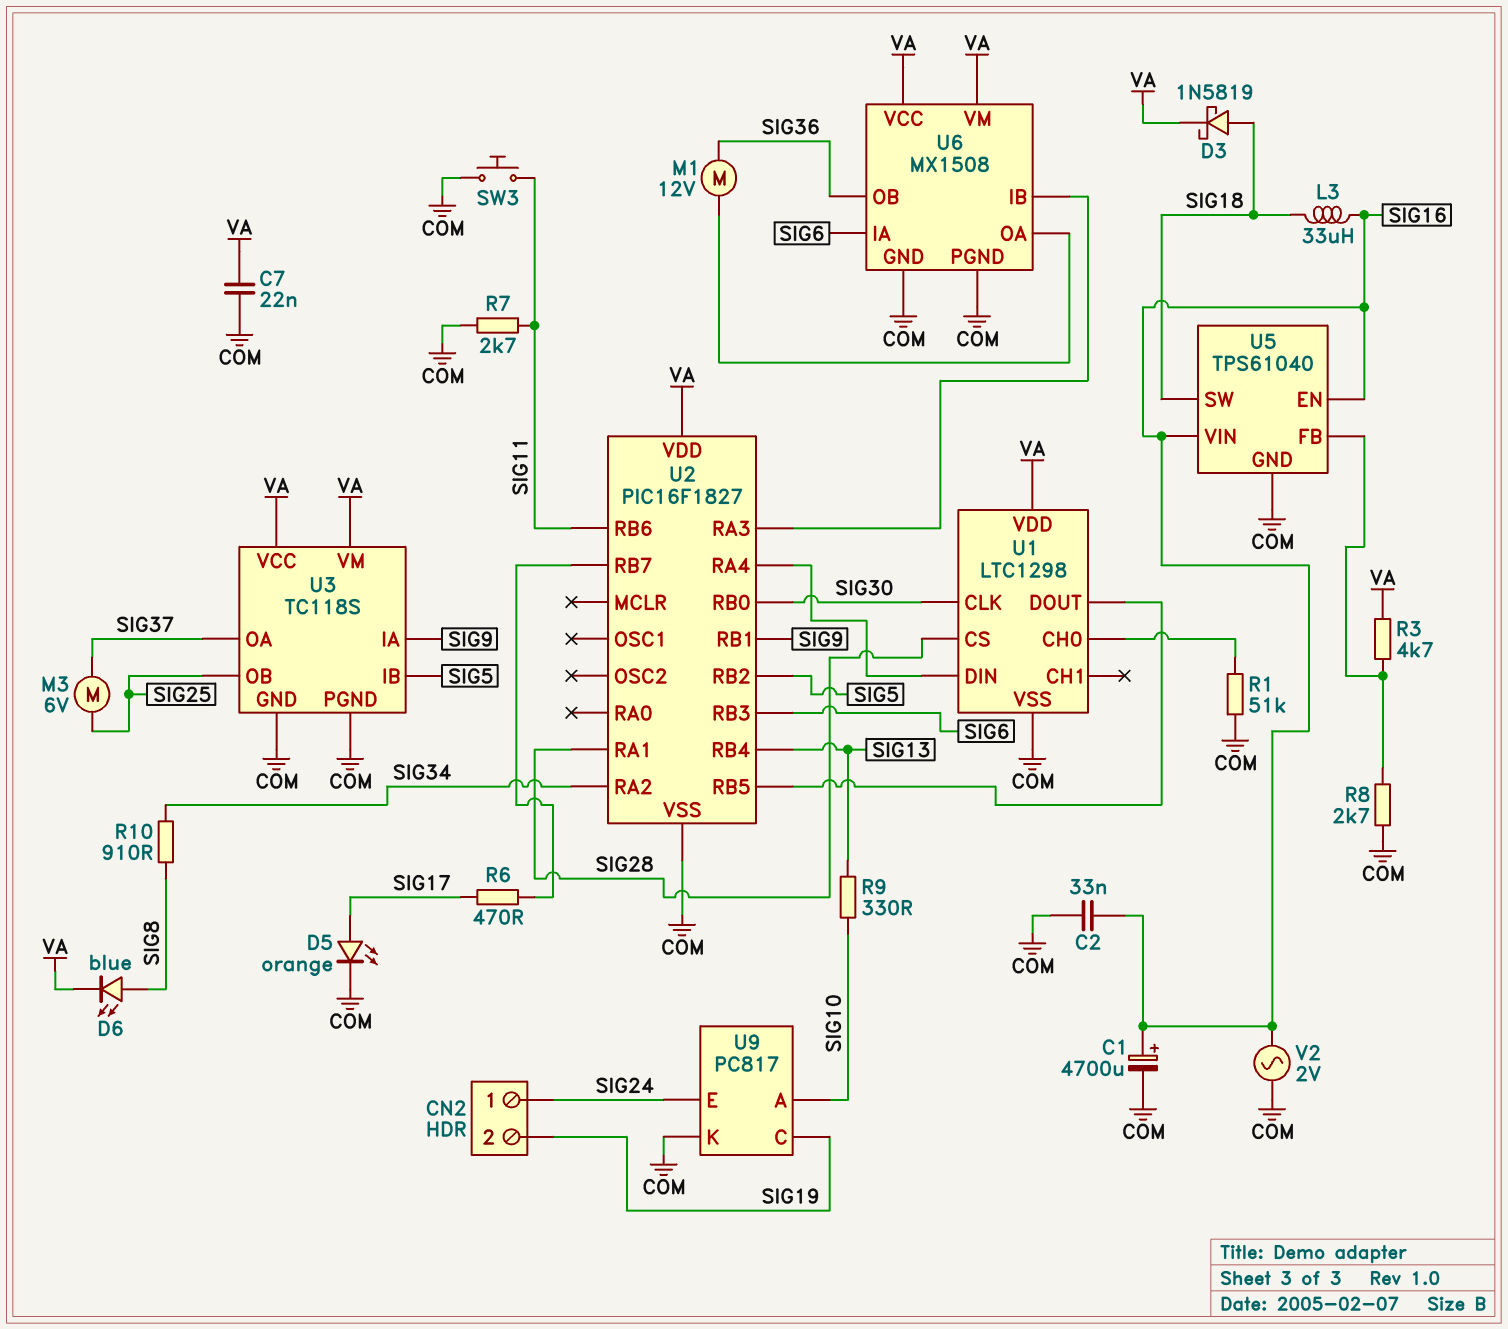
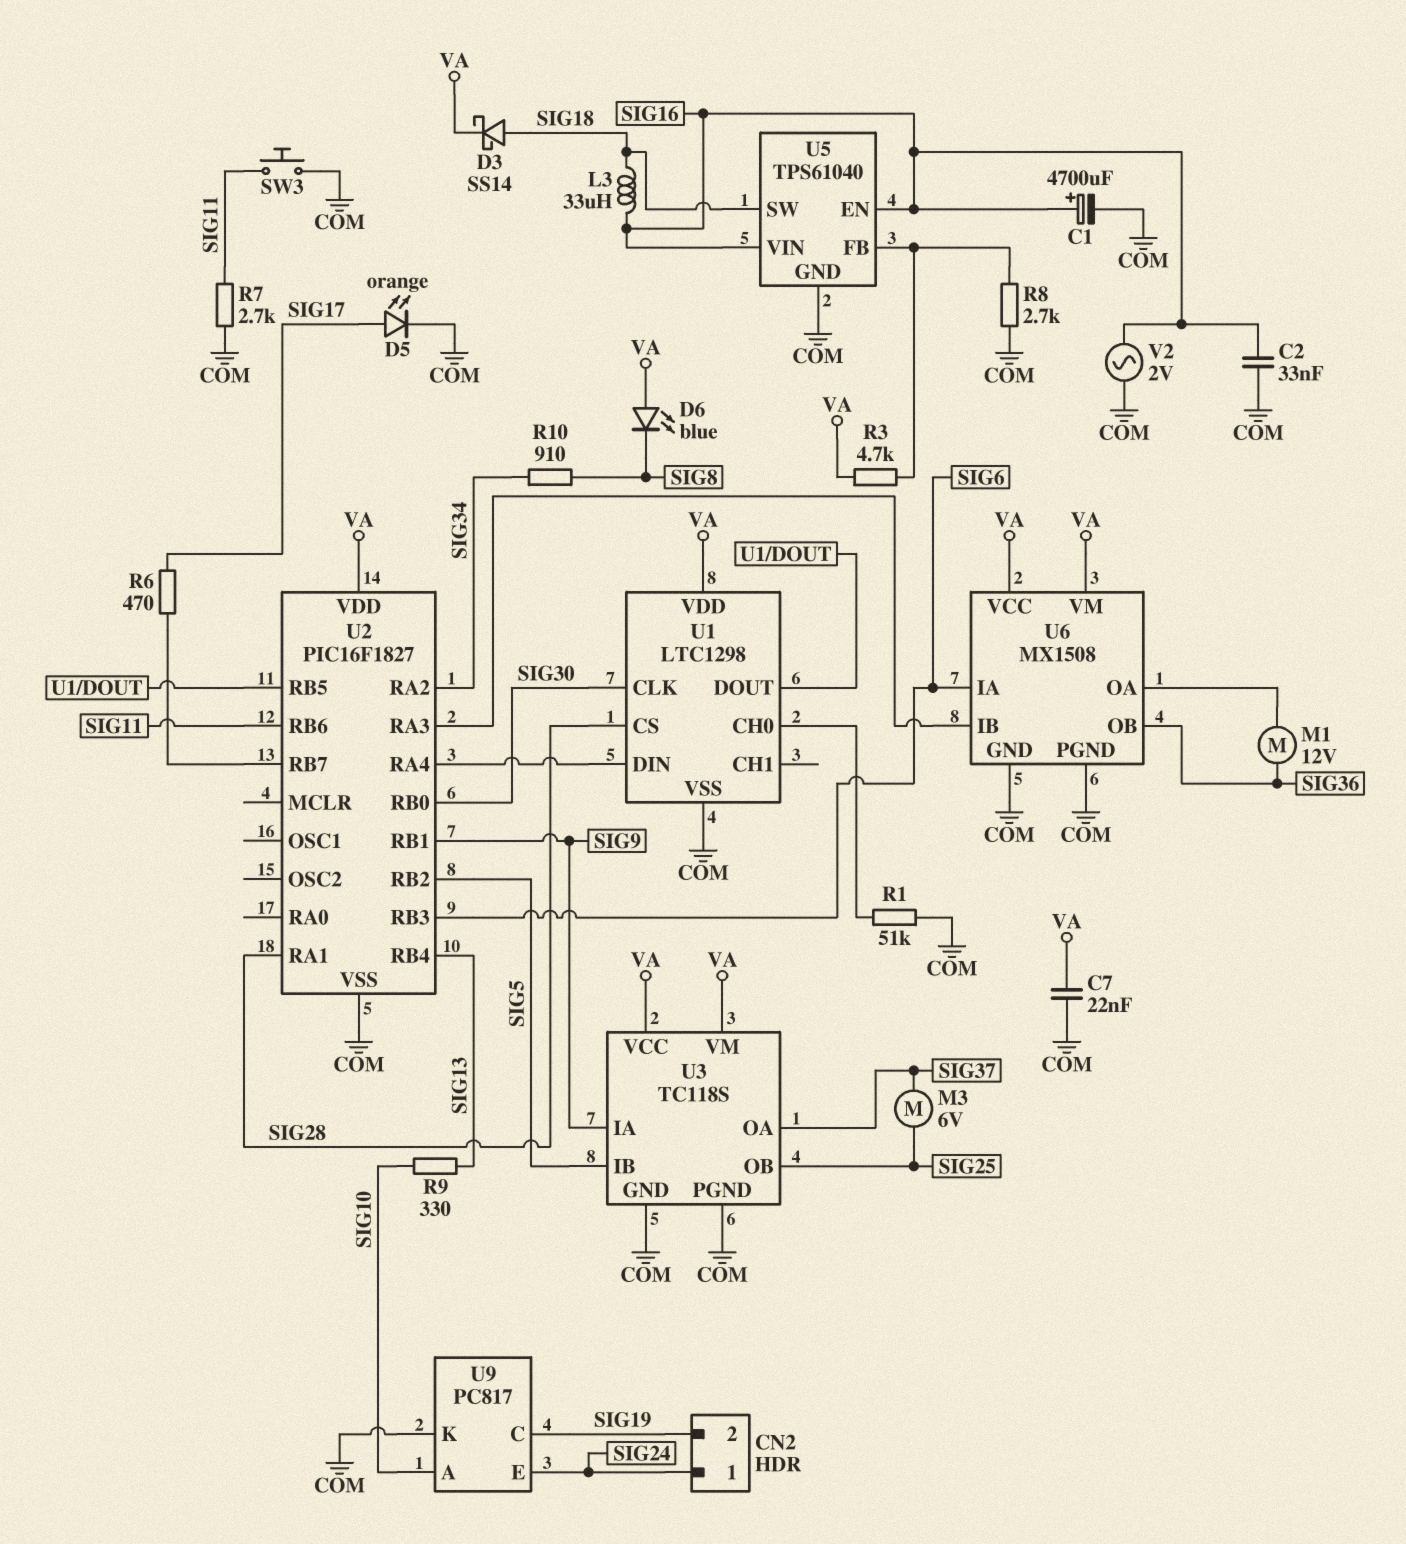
D3: schottky 1N5819 (A SIG18, K VA) -> schottky SS14 (A SIG18, K VA)
D6: LED blue (A SIG8, K VA) -> LED blue (A VA, K SIG8)

